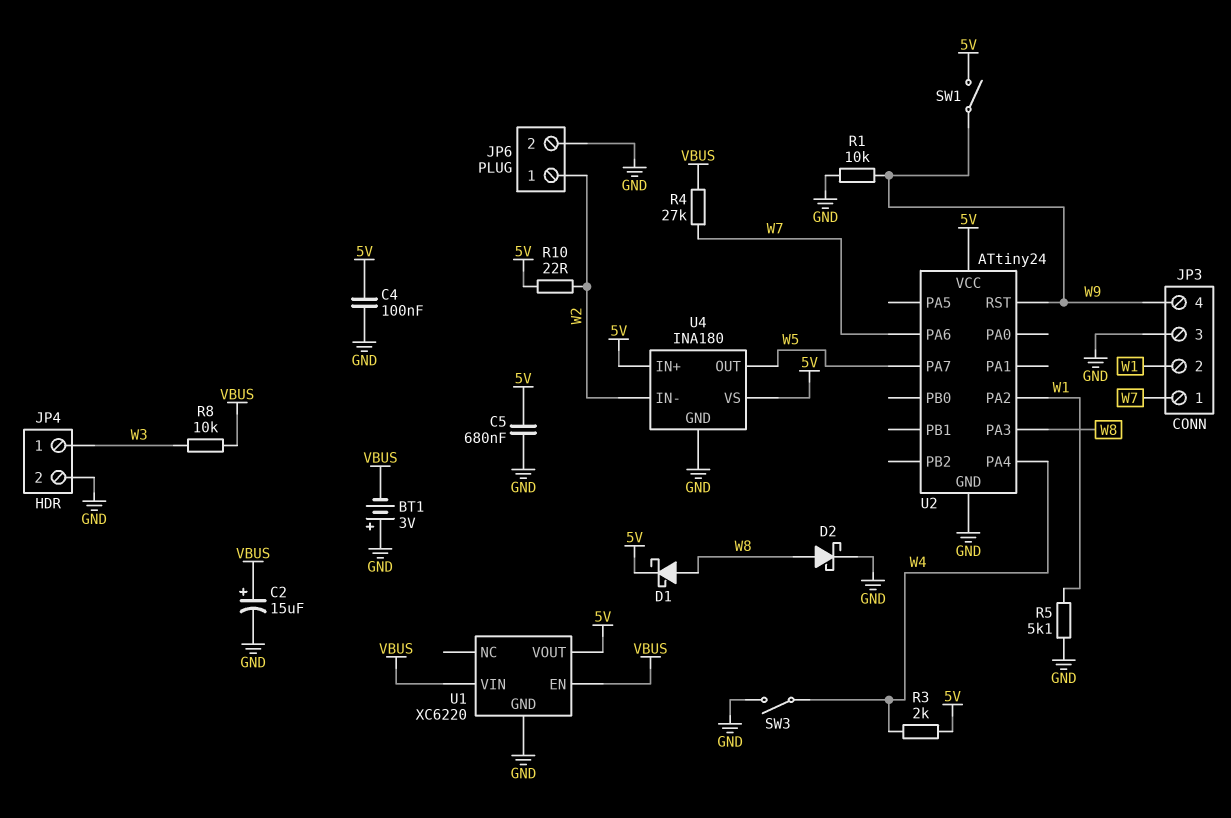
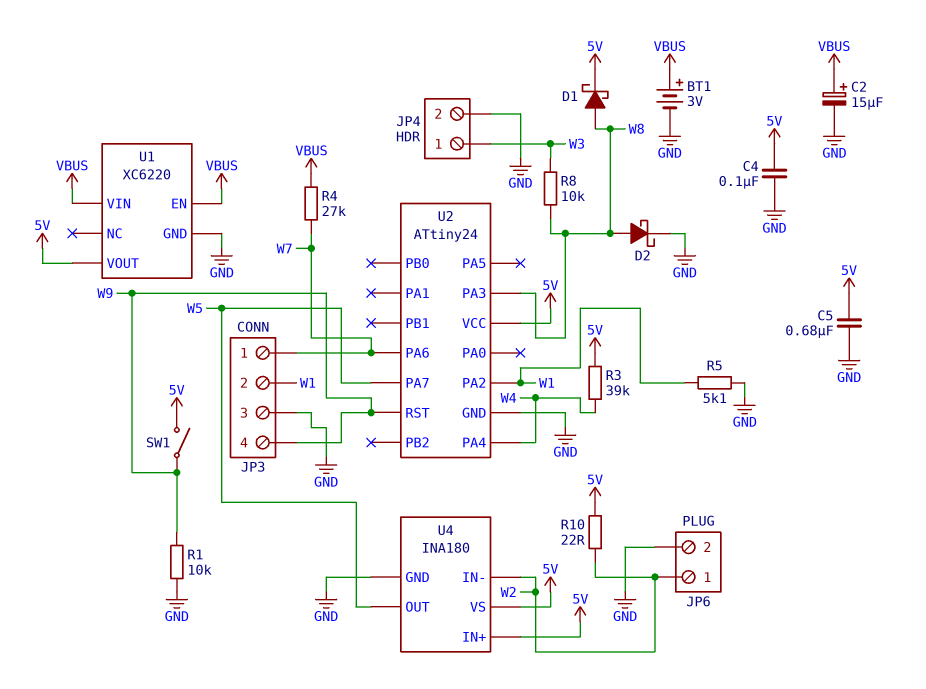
BT1: 3V (plus GND, minus VBUS) -> 3V (plus VBUS, minus GND)
R3: 2k (5V, W4) -> 39k (5V, W4)
R8: 10k (VBUS, W3) -> 10k (W3, W8)
SW3: switch (GND, W4) -> none

